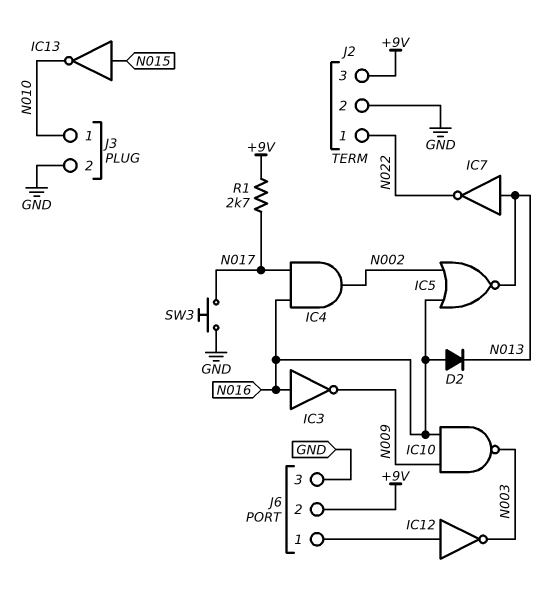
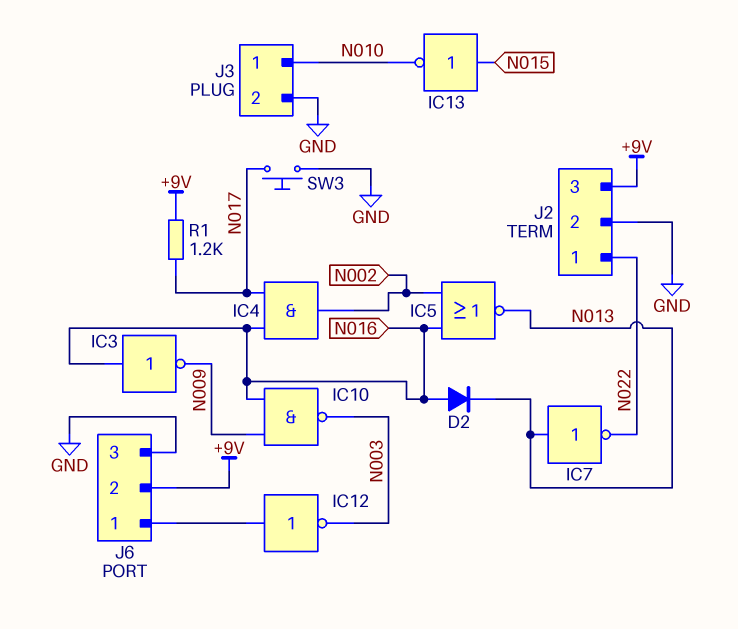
R1: 2.7k (+9V, N017) -> 1.2k (+9V, N017)

